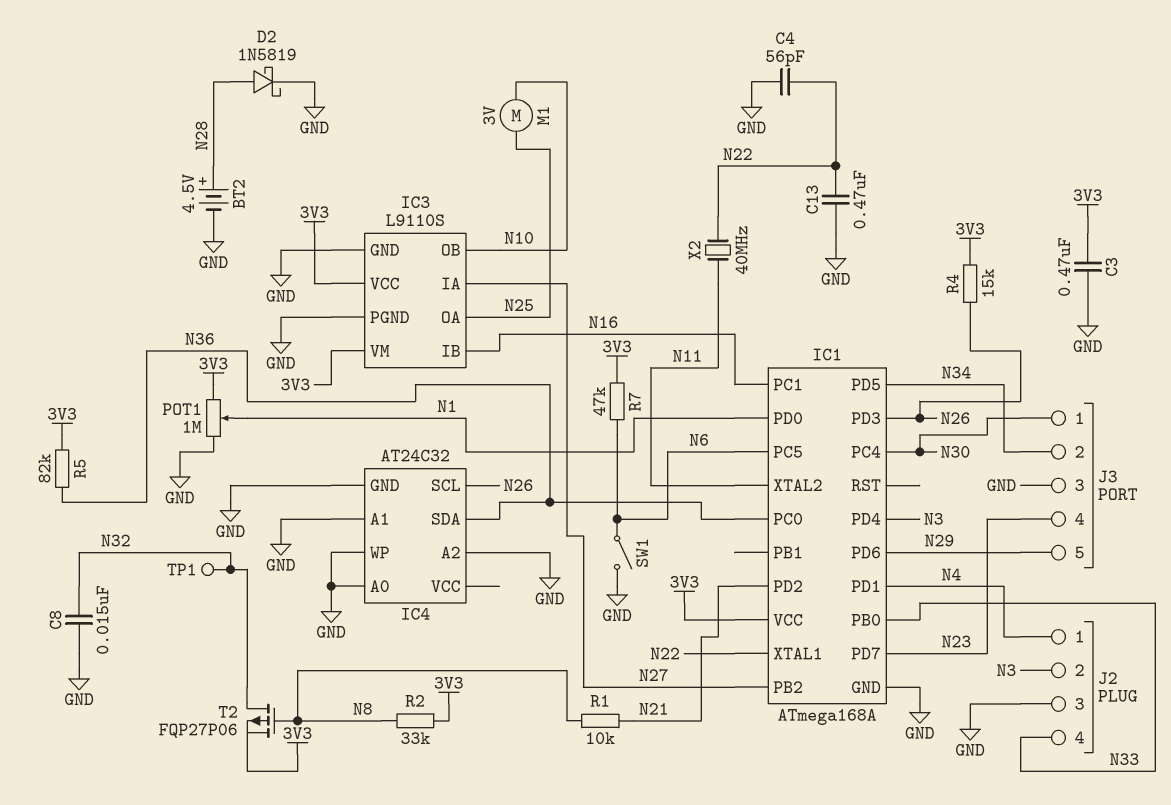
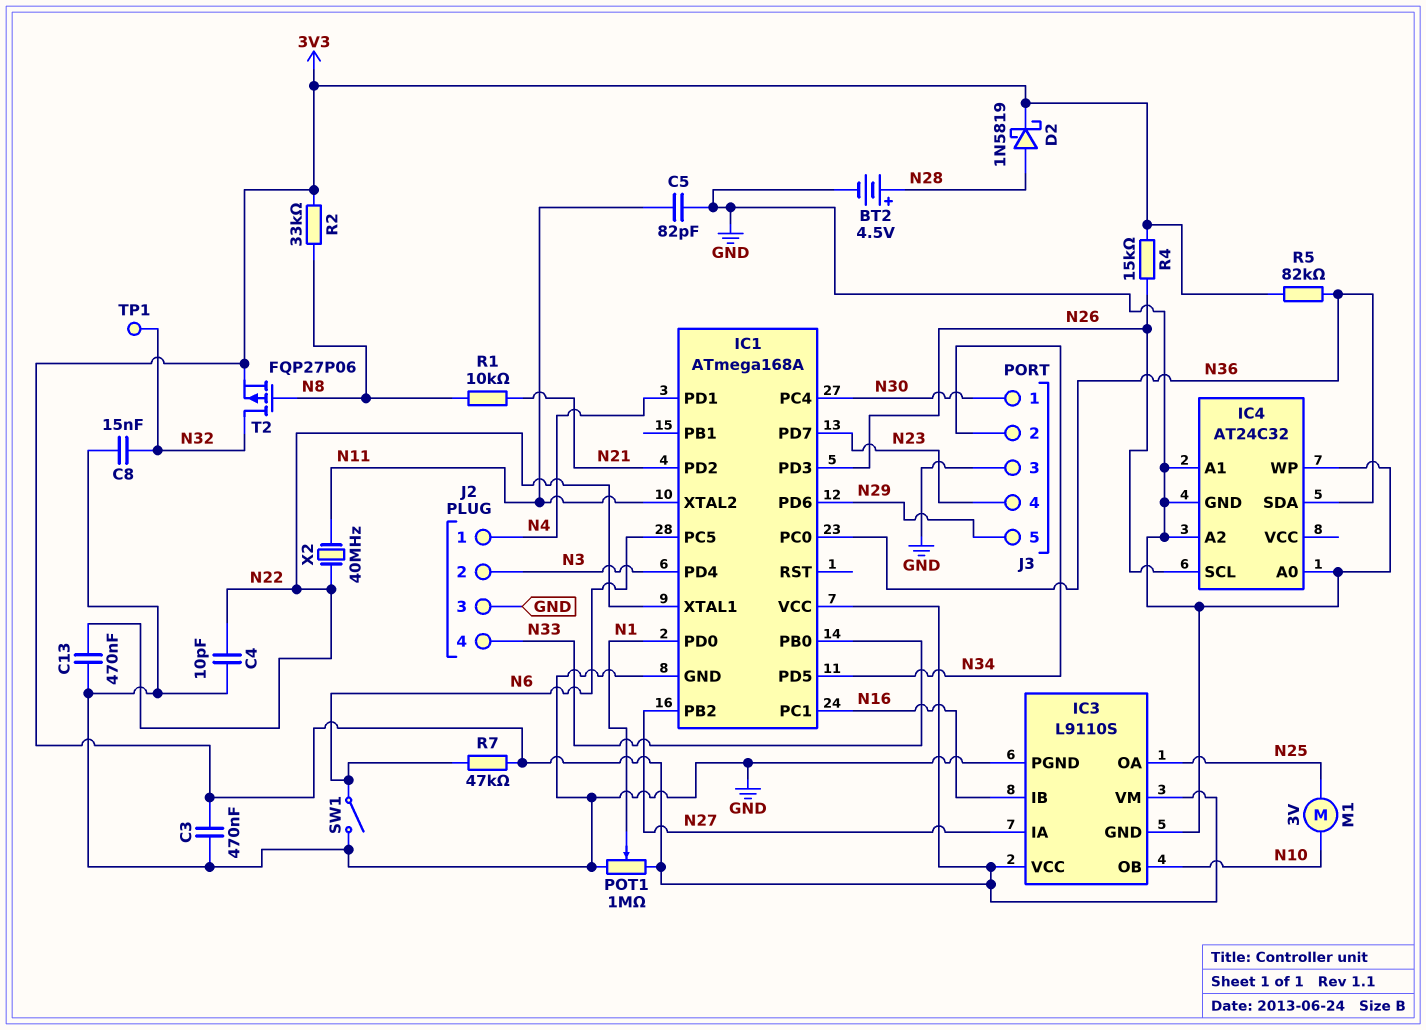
C4: 56pF (GND, N22) -> 10pF (GND, N22)
C5: none -> 82pF (GND, N11)
D2: schottky 1N5819 (A N28, K GND) -> schottky 1N5819 (A N28, K 3V3)

